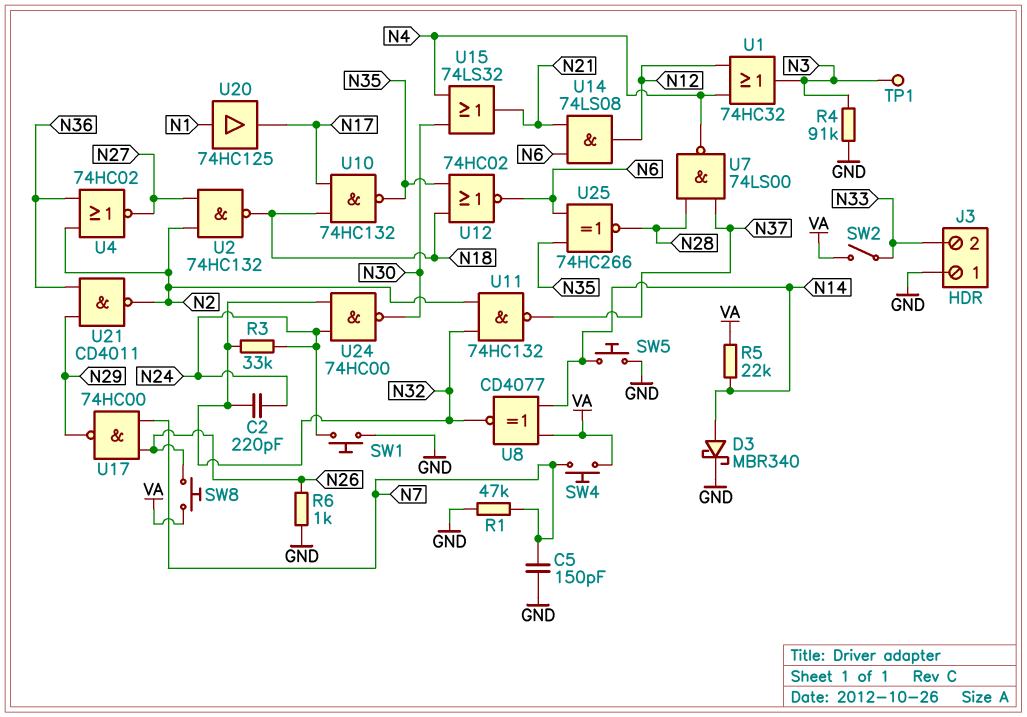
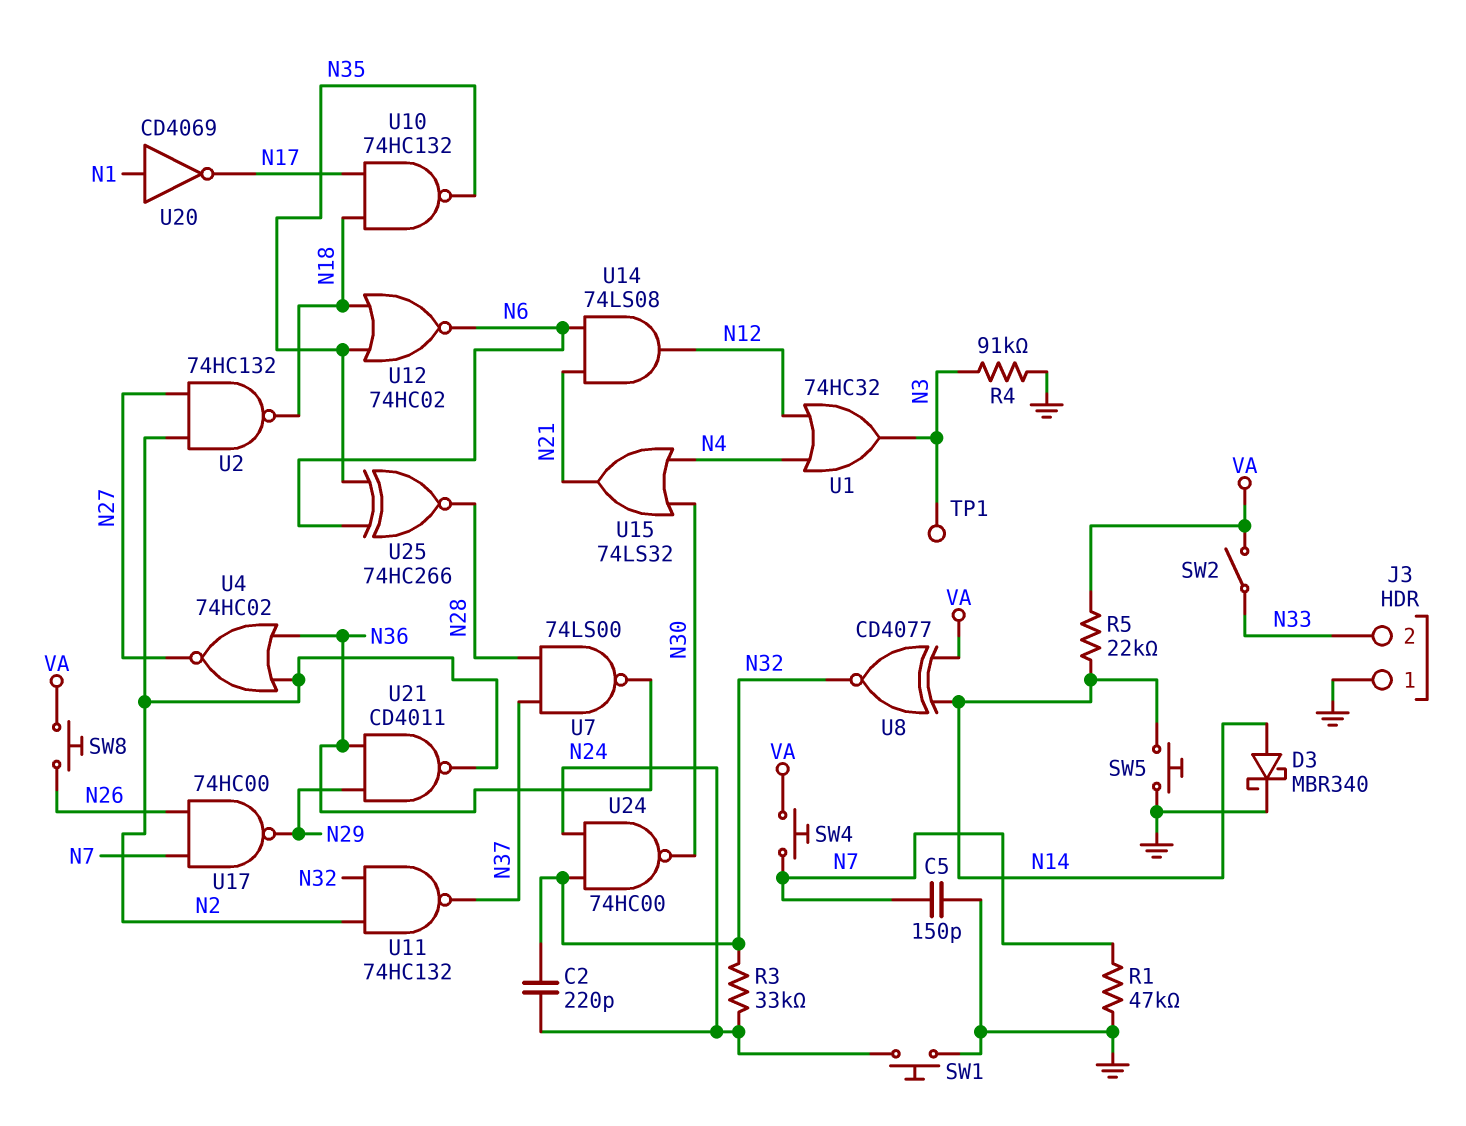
R6: 1k (GND, N26) -> none
U7: NAND 74LS00 (in N28, in N37, out N4) -> NAND 74LS00 (in N28, in N37, out N36)
U20: buffer 74HC125 (in N1, out N17) -> NOT CD4069 (in N1, out N17)

